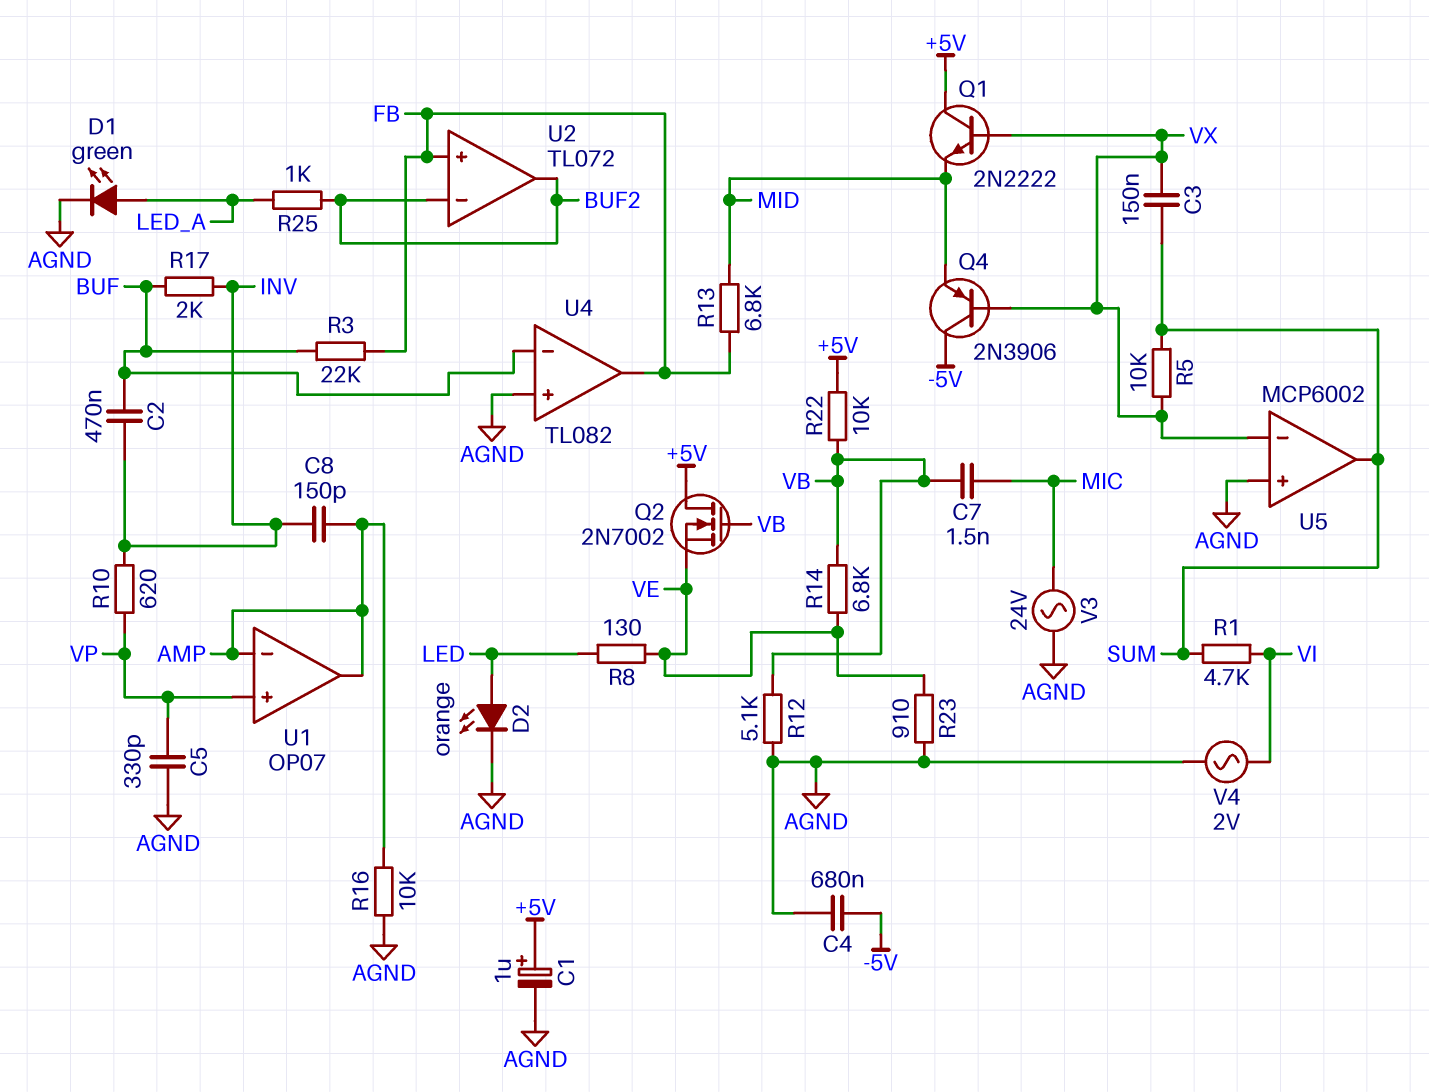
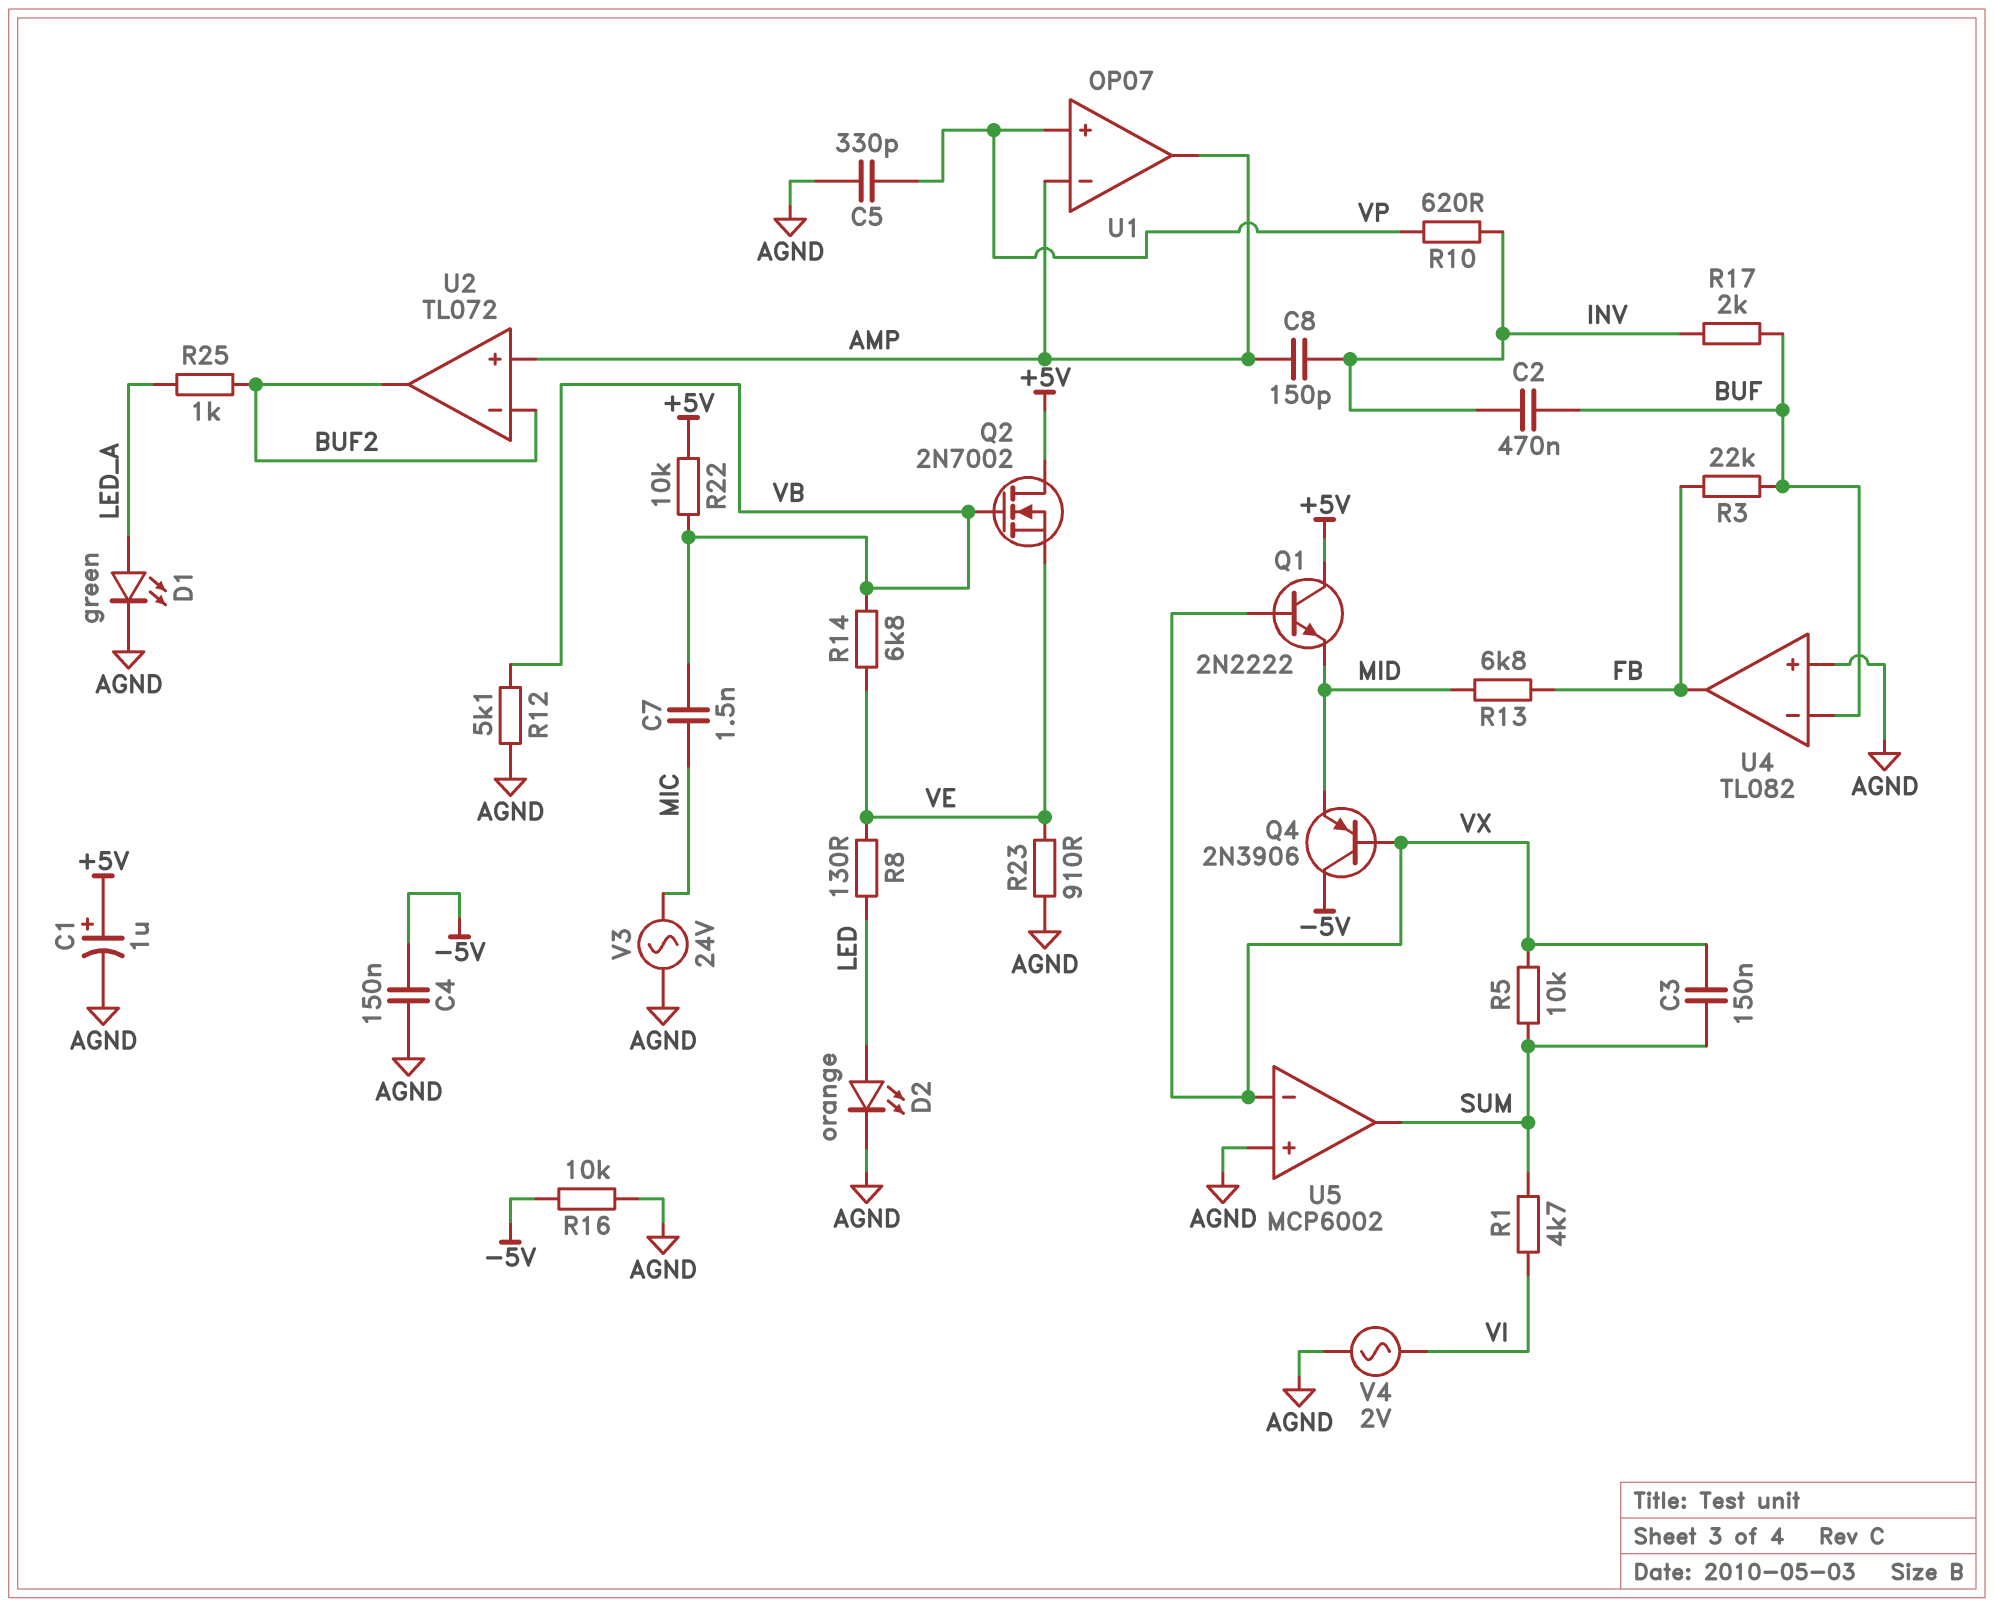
C4: 680nF (-5V, AGND) -> 150nF (-5V, AGND)
R16: 10k (AGND, AMP) -> 10k (-5V, AGND)
U2 pin in+: FB -> AMP

